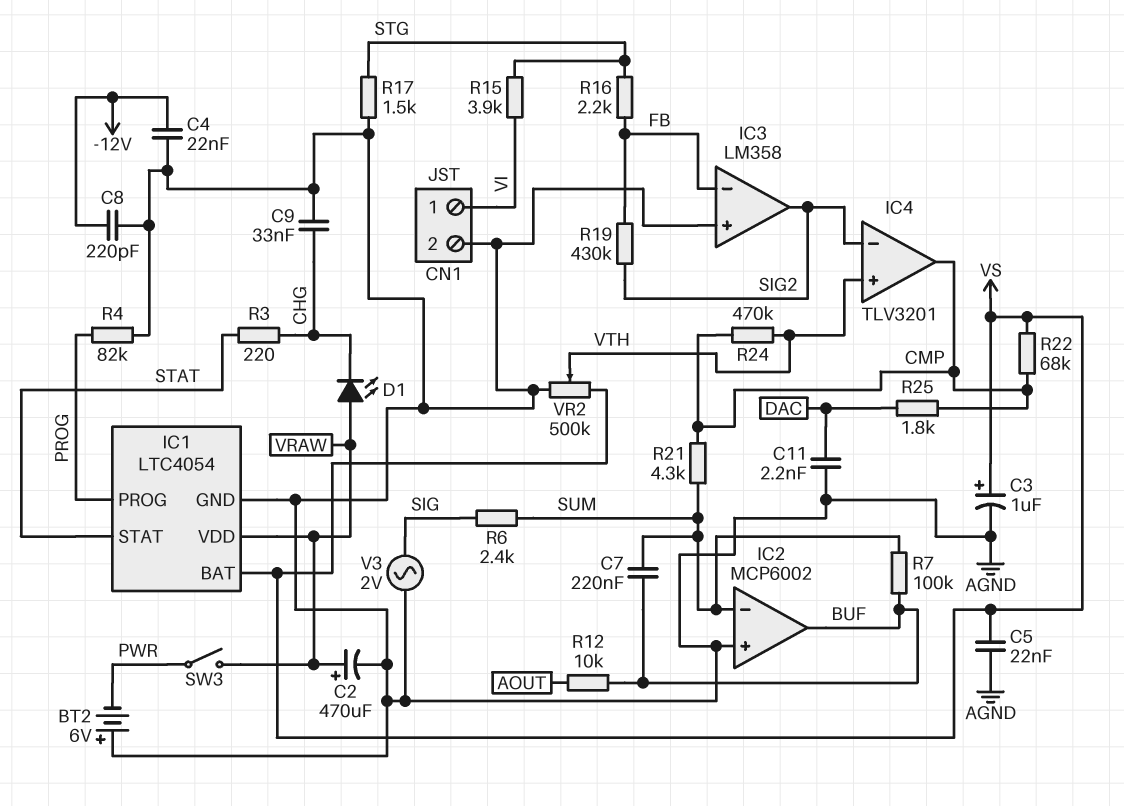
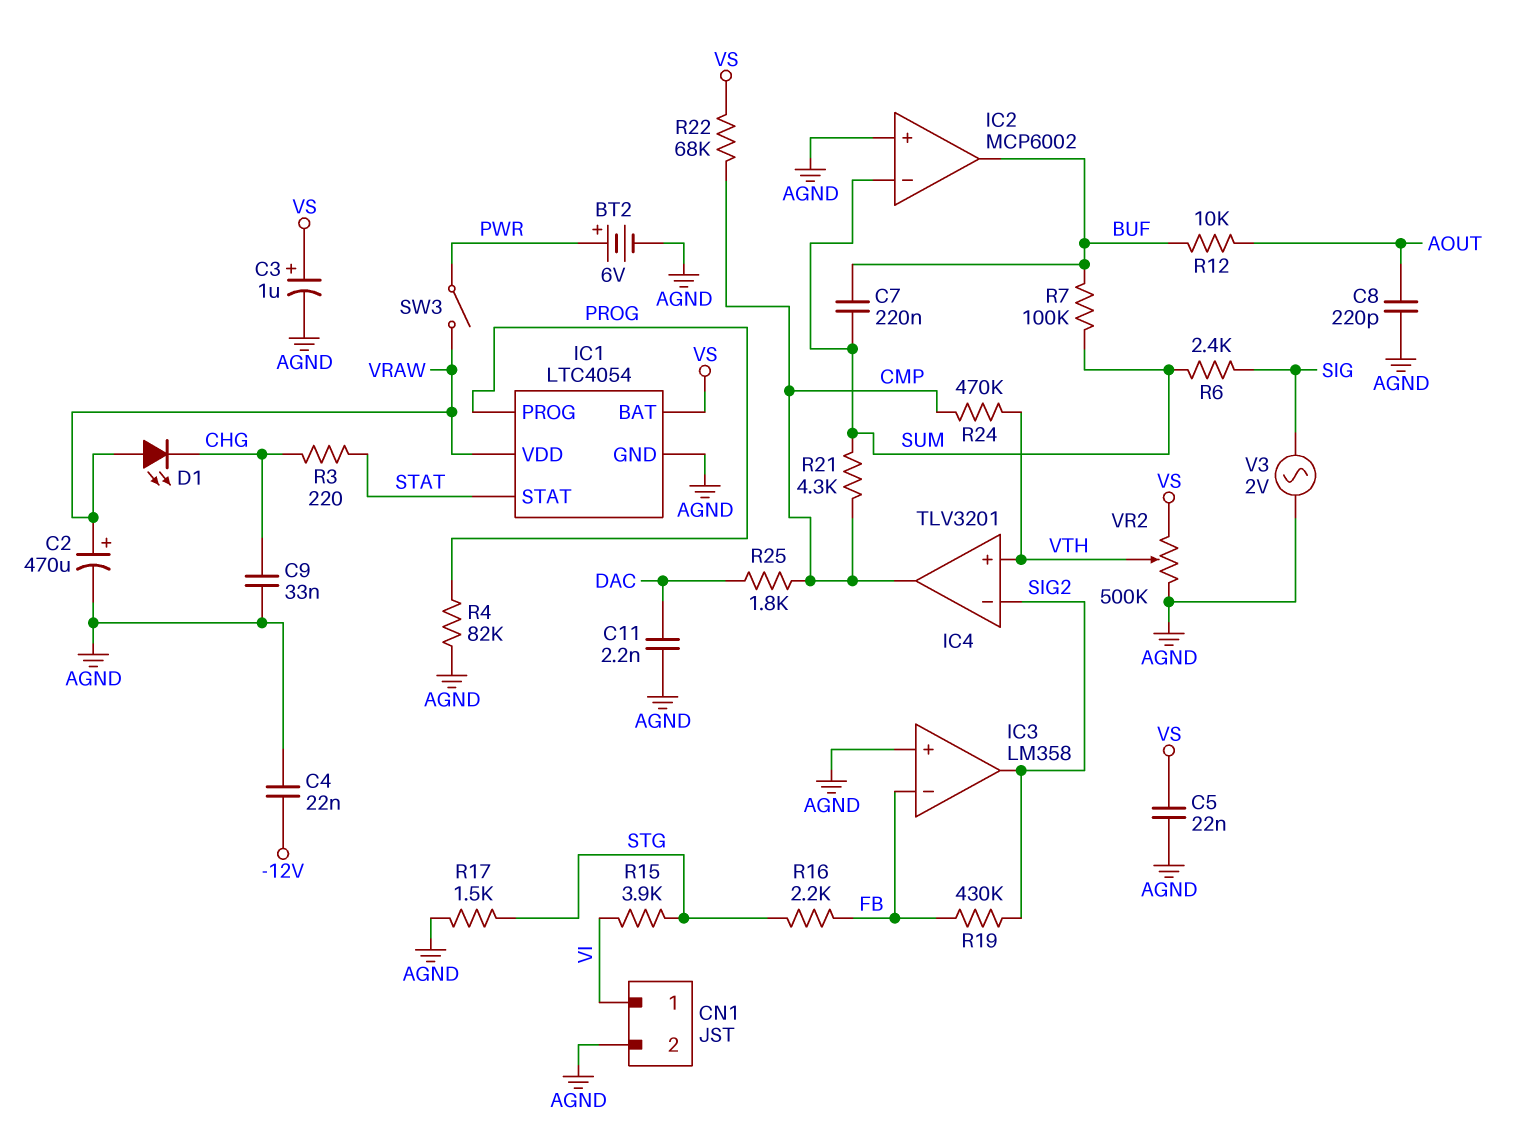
BT2: 6V (plus AGND, minus PWR) -> 6V (plus PWR, minus AGND)
C8: 220pF (-12V, AGND) -> 220pF (AGND, AOUT)

